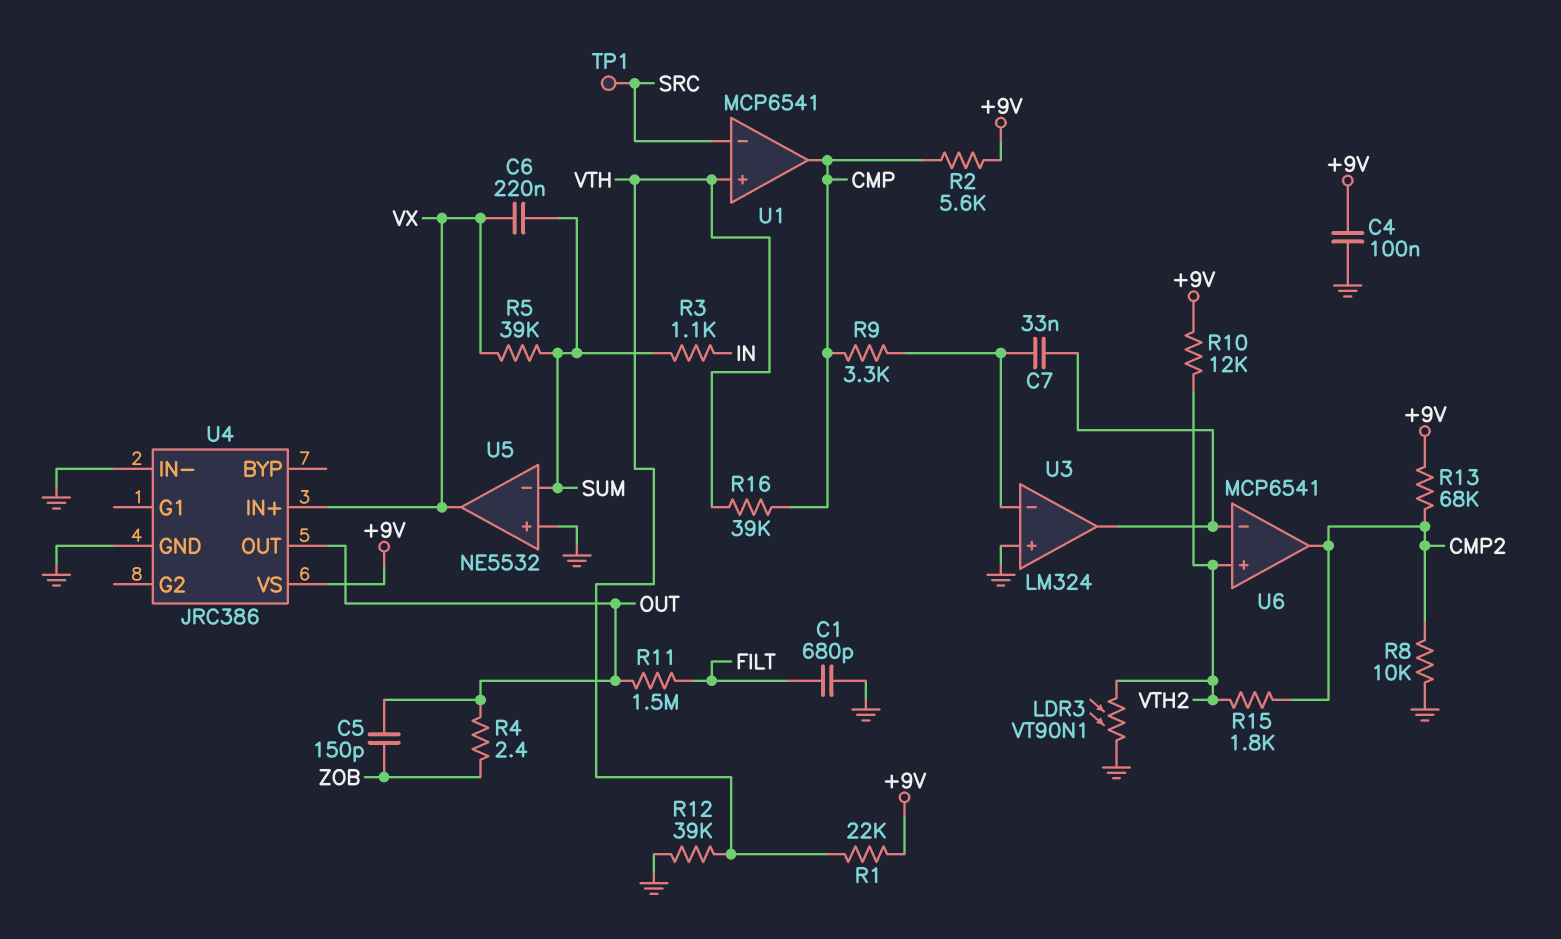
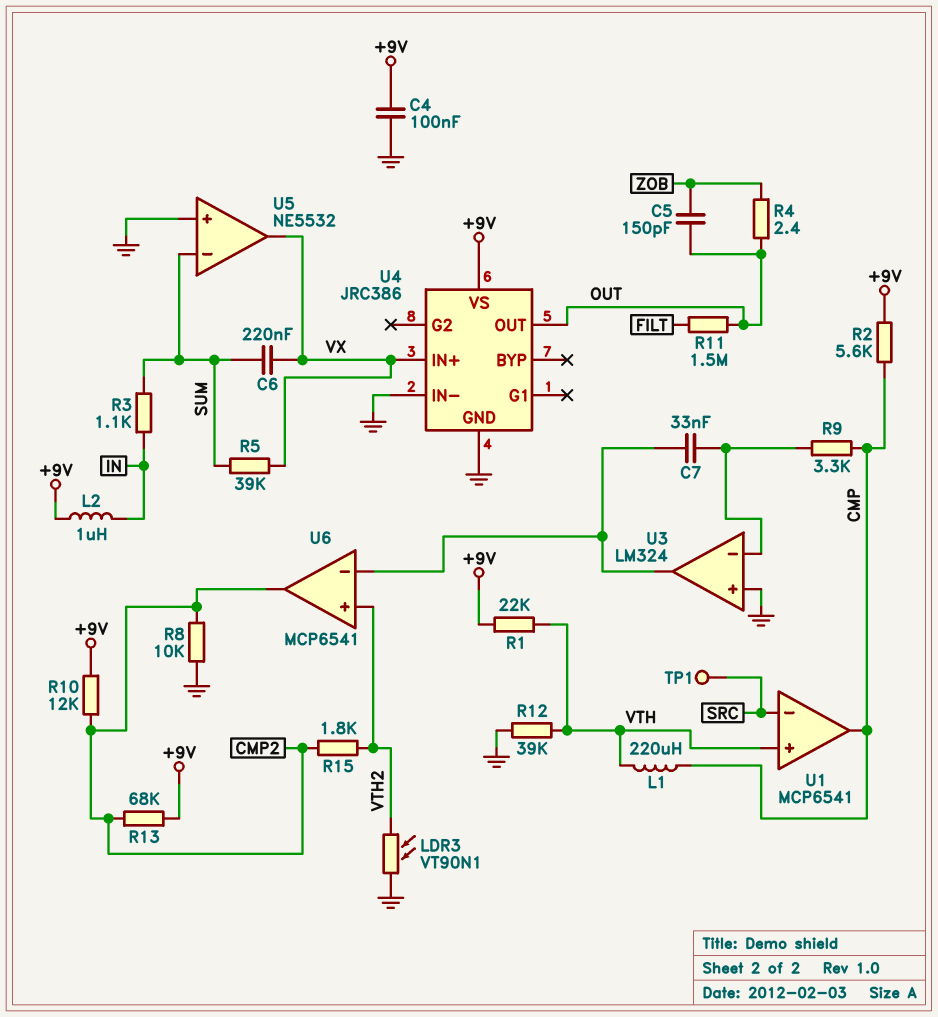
C1: 680pF (FILT, GND) -> none
L1: none -> 220uH (CMP, VTH)
L2: none -> 1uH (+9V, IN)
R10: 12k (+9V, VTH2) -> 12k (+9V, CMP2)
R16: 39k (CMP, VTH) -> none

